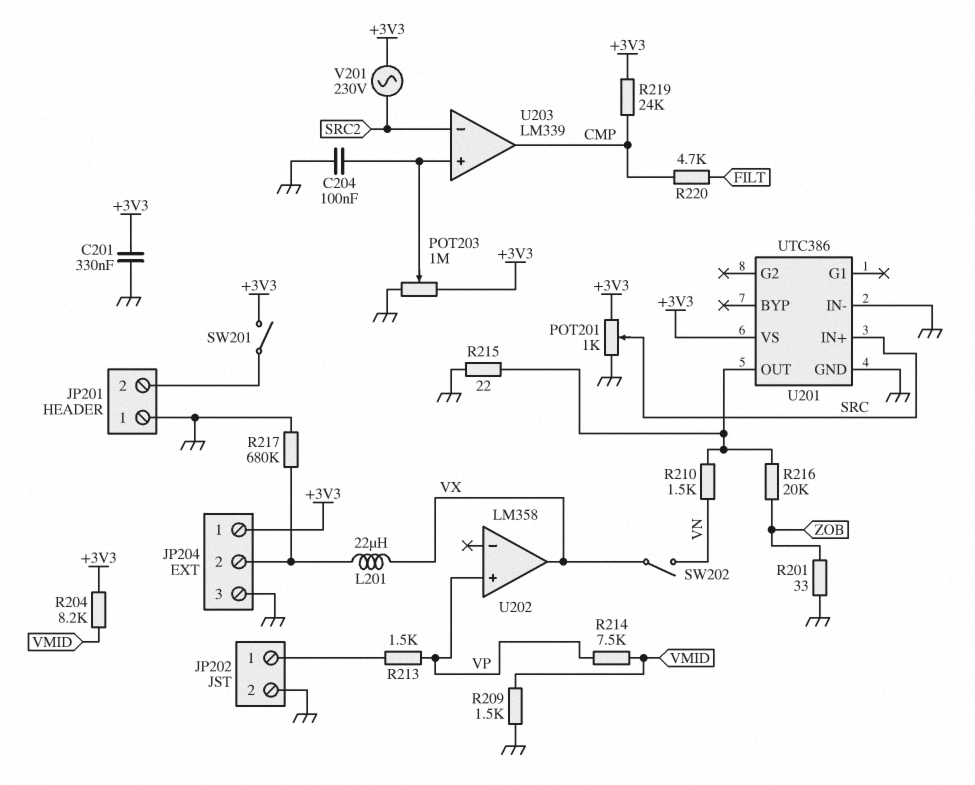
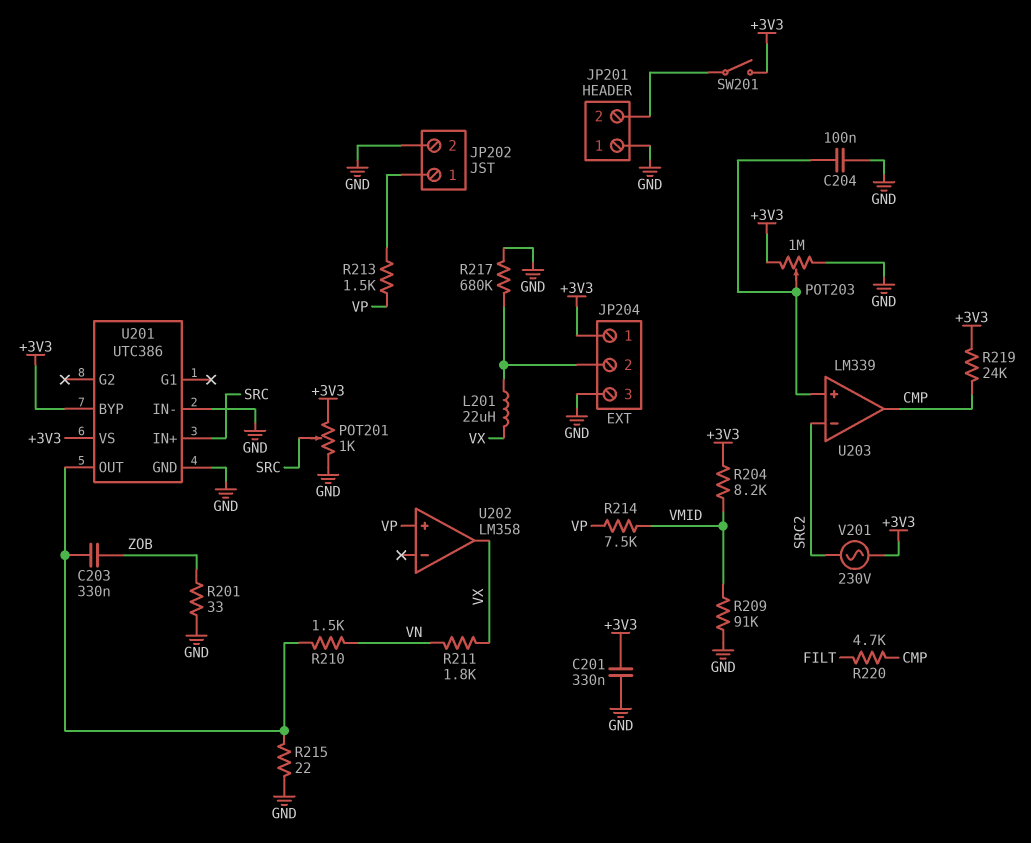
C203: none -> 330nF (U201/OUT, ZOB)
R209: 1.5k (GND, VMID) -> 91k (GND, VMID)
R211: none -> 1.8k (VN, VX)
R216: 20k (U201/OUT, ZOB) -> none
SW202: switch (VN, VX) -> none
U201 pin BYP: none -> +3V3

